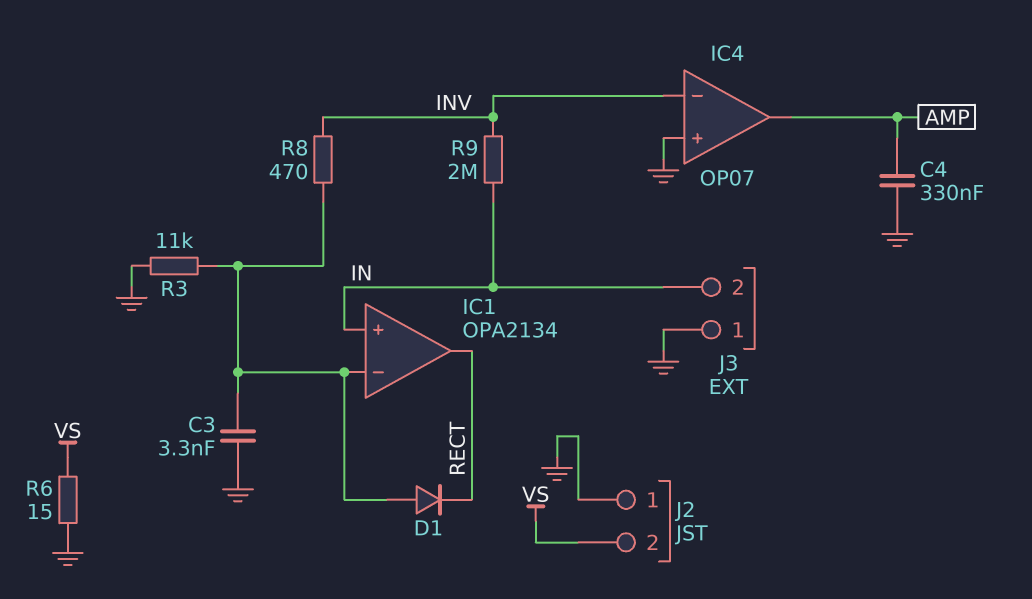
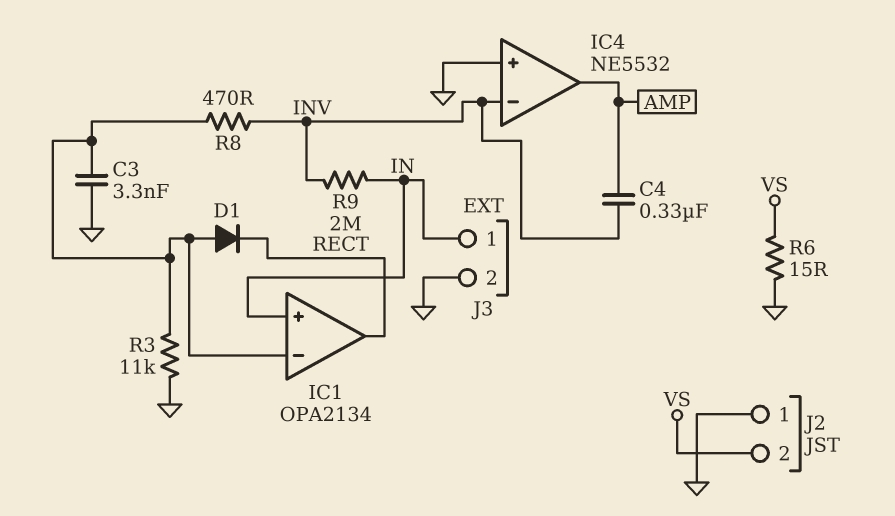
C4: 330nF (AMP, GND) -> 330nF (AMP, INV)
IC4: OP07 -> NE5532
J3 pin 1: GND -> IN
J3 pin 2: IN -> GND

